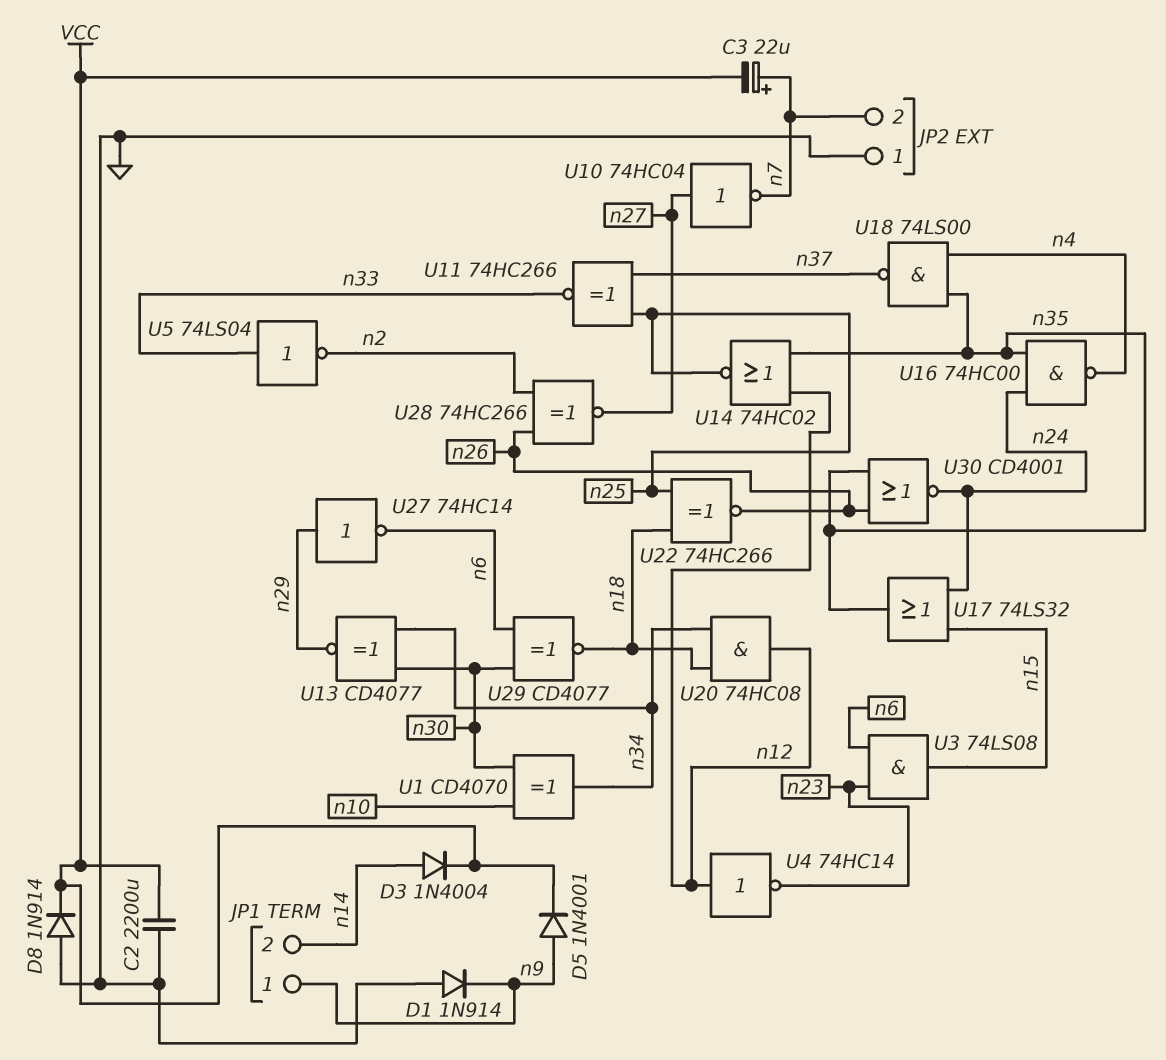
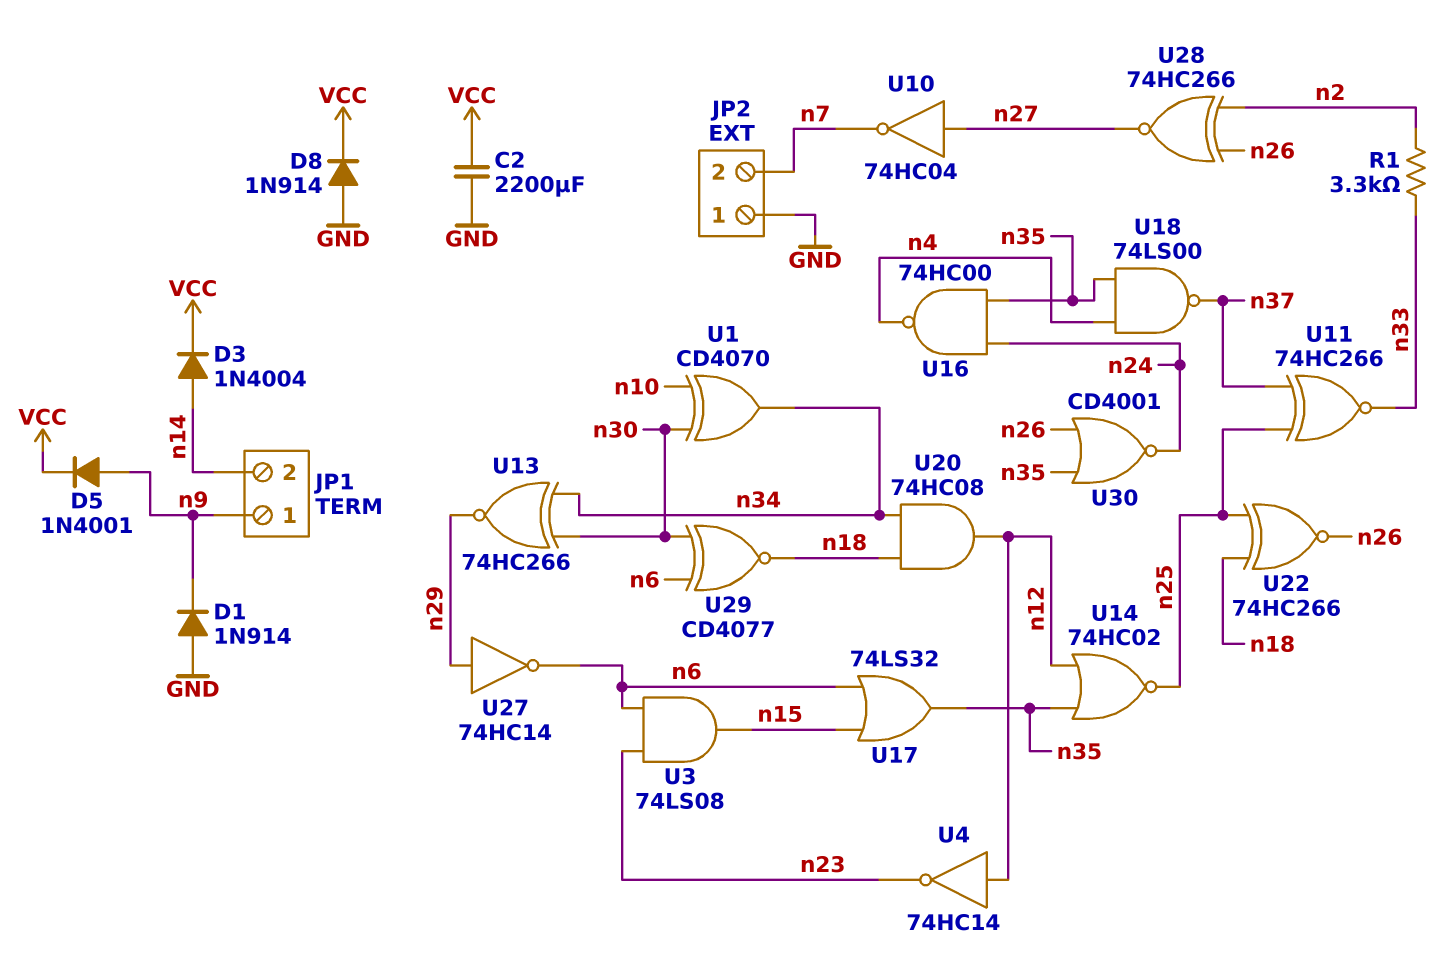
C3: 22uF (plus n7, minus VCC) -> none
R1: none -> 3.3k (n2, n33)
U5: NOT 74LS04 (in n33, out n2) -> none
U13: XNOR CD4077 (in n30, in n34, out n29) -> XNOR 74HC266 (in n30, in n34, out n29)
U17: OR 74LS32 (in n15, in n24, out n35) -> OR 74LS32 (in n6, in n15, out n35)

